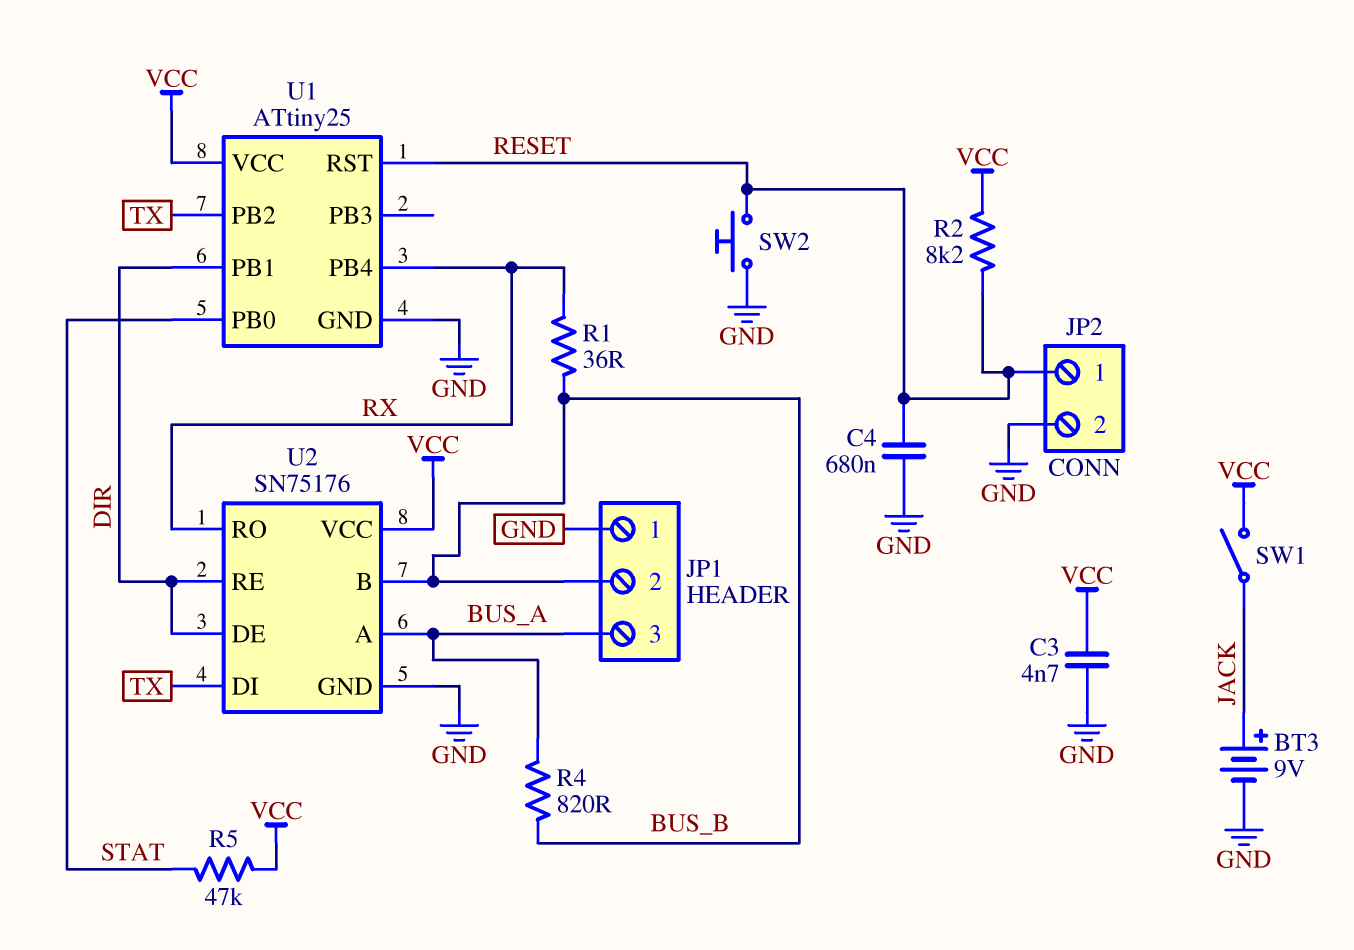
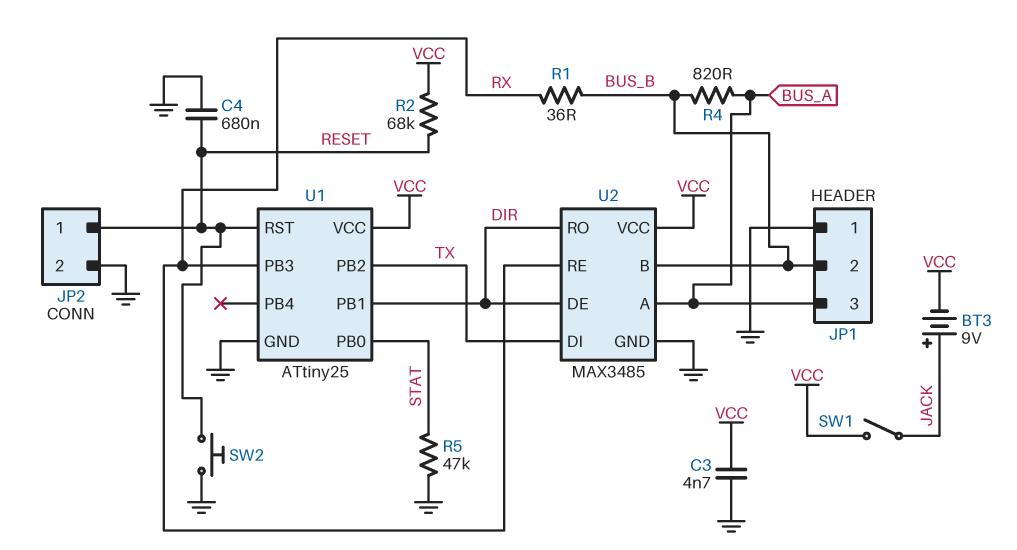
BT3: 9V (plus JACK, minus GND) -> 9V (plus JACK, minus VCC)
R2: 8.2k (RESET, VCC) -> 68k (RESET, VCC)
R5: 47k (STAT, VCC) -> 47k (GND, STAT)
U1 pin PB3: none -> RX
U1 pin PB4: RX -> none
U2: SN75176 -> MAX3485
U2 pin RE: DIR -> RX
U2 pin RO: RX -> DIR

